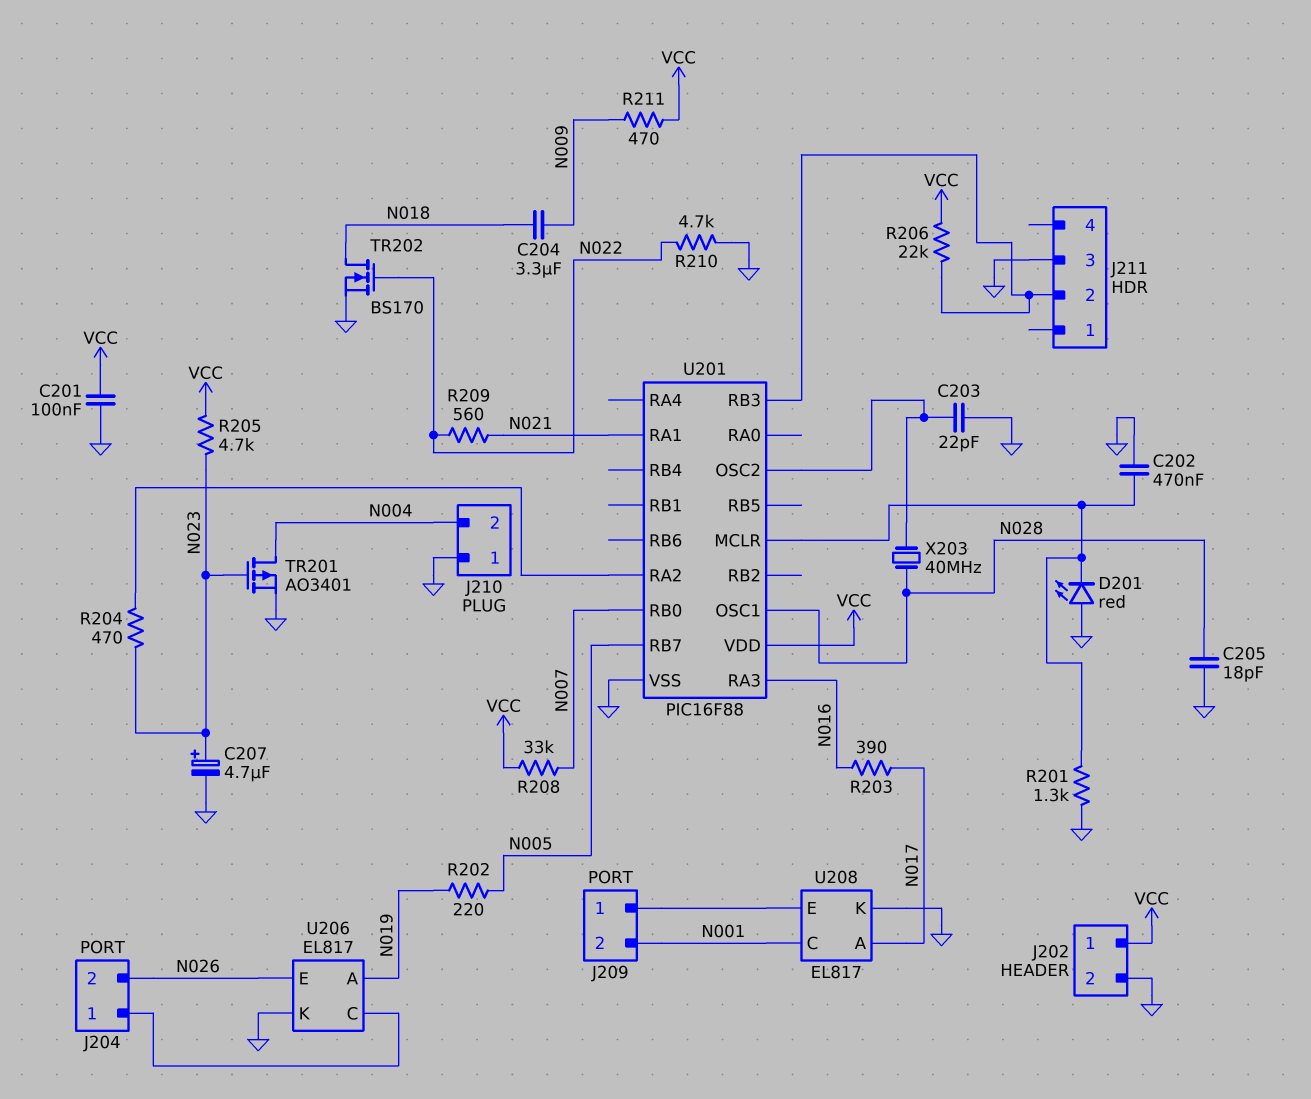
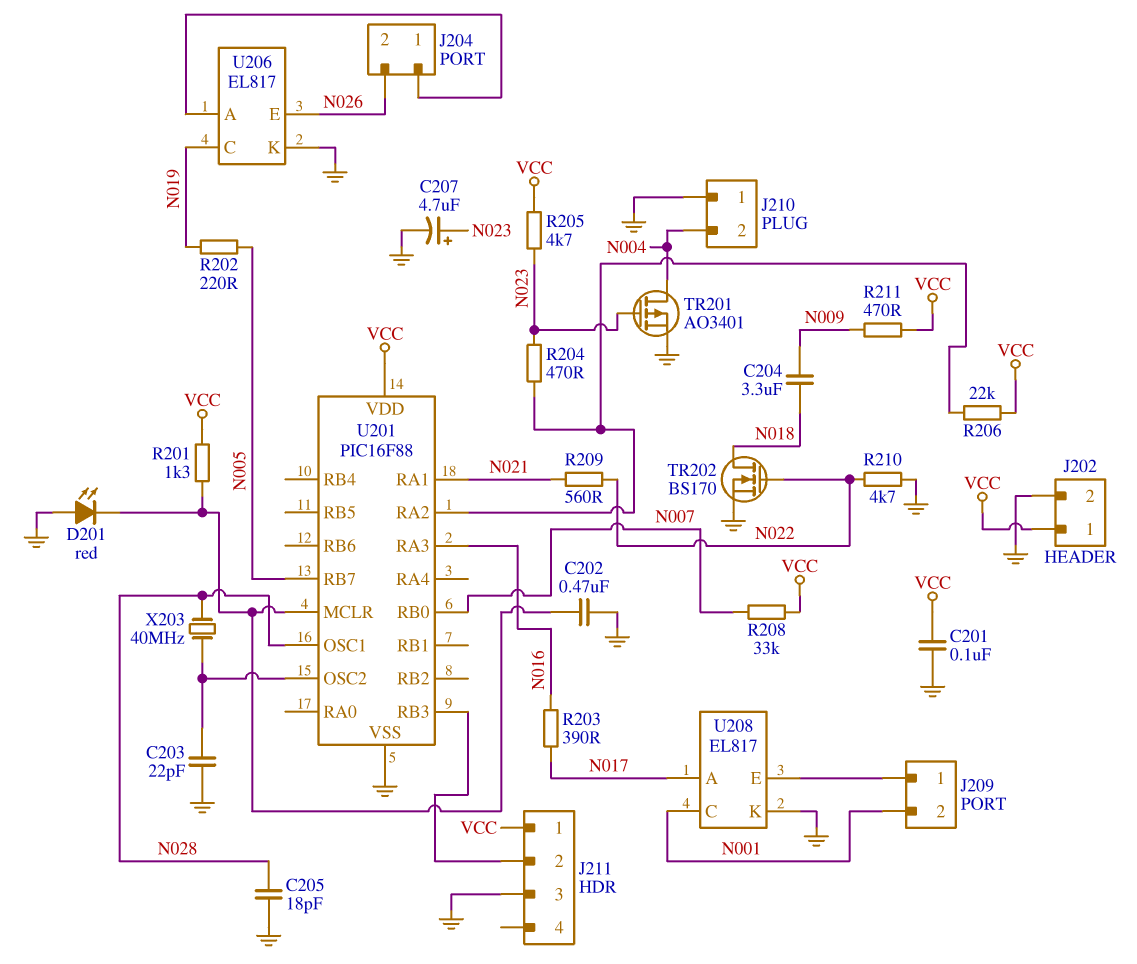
J211 pin 1: none -> VCC
R201: 1.3k (GND, U201/MCLR) -> 1.3k (U201/MCLR, VCC)
R206: 22k (J211/2, VCC) -> 22k (U201/RA2, VCC)
U206 pin A: N019 -> J204/1
U206 pin C: J204/1 -> N019

